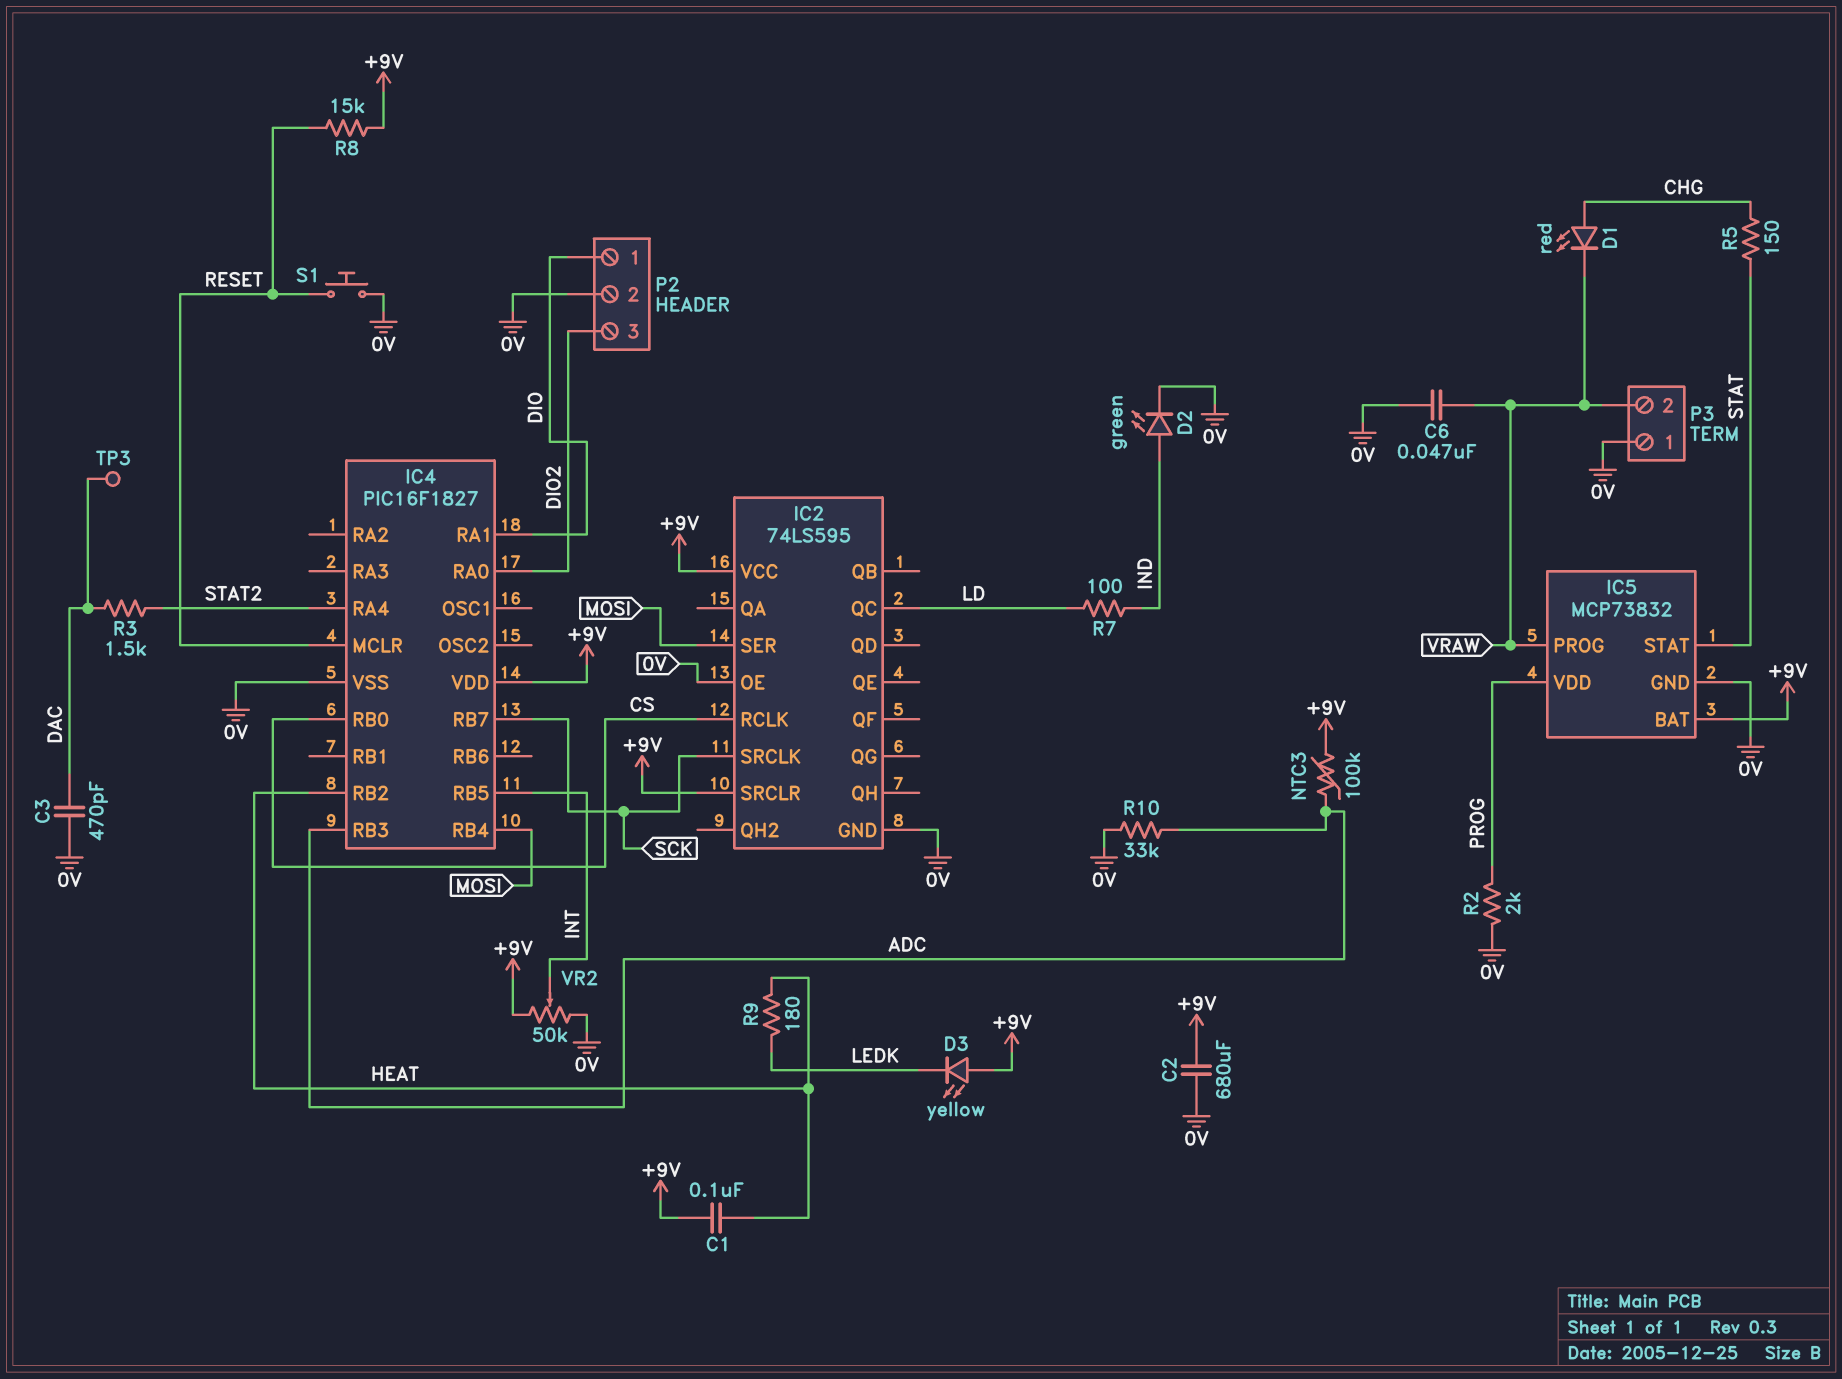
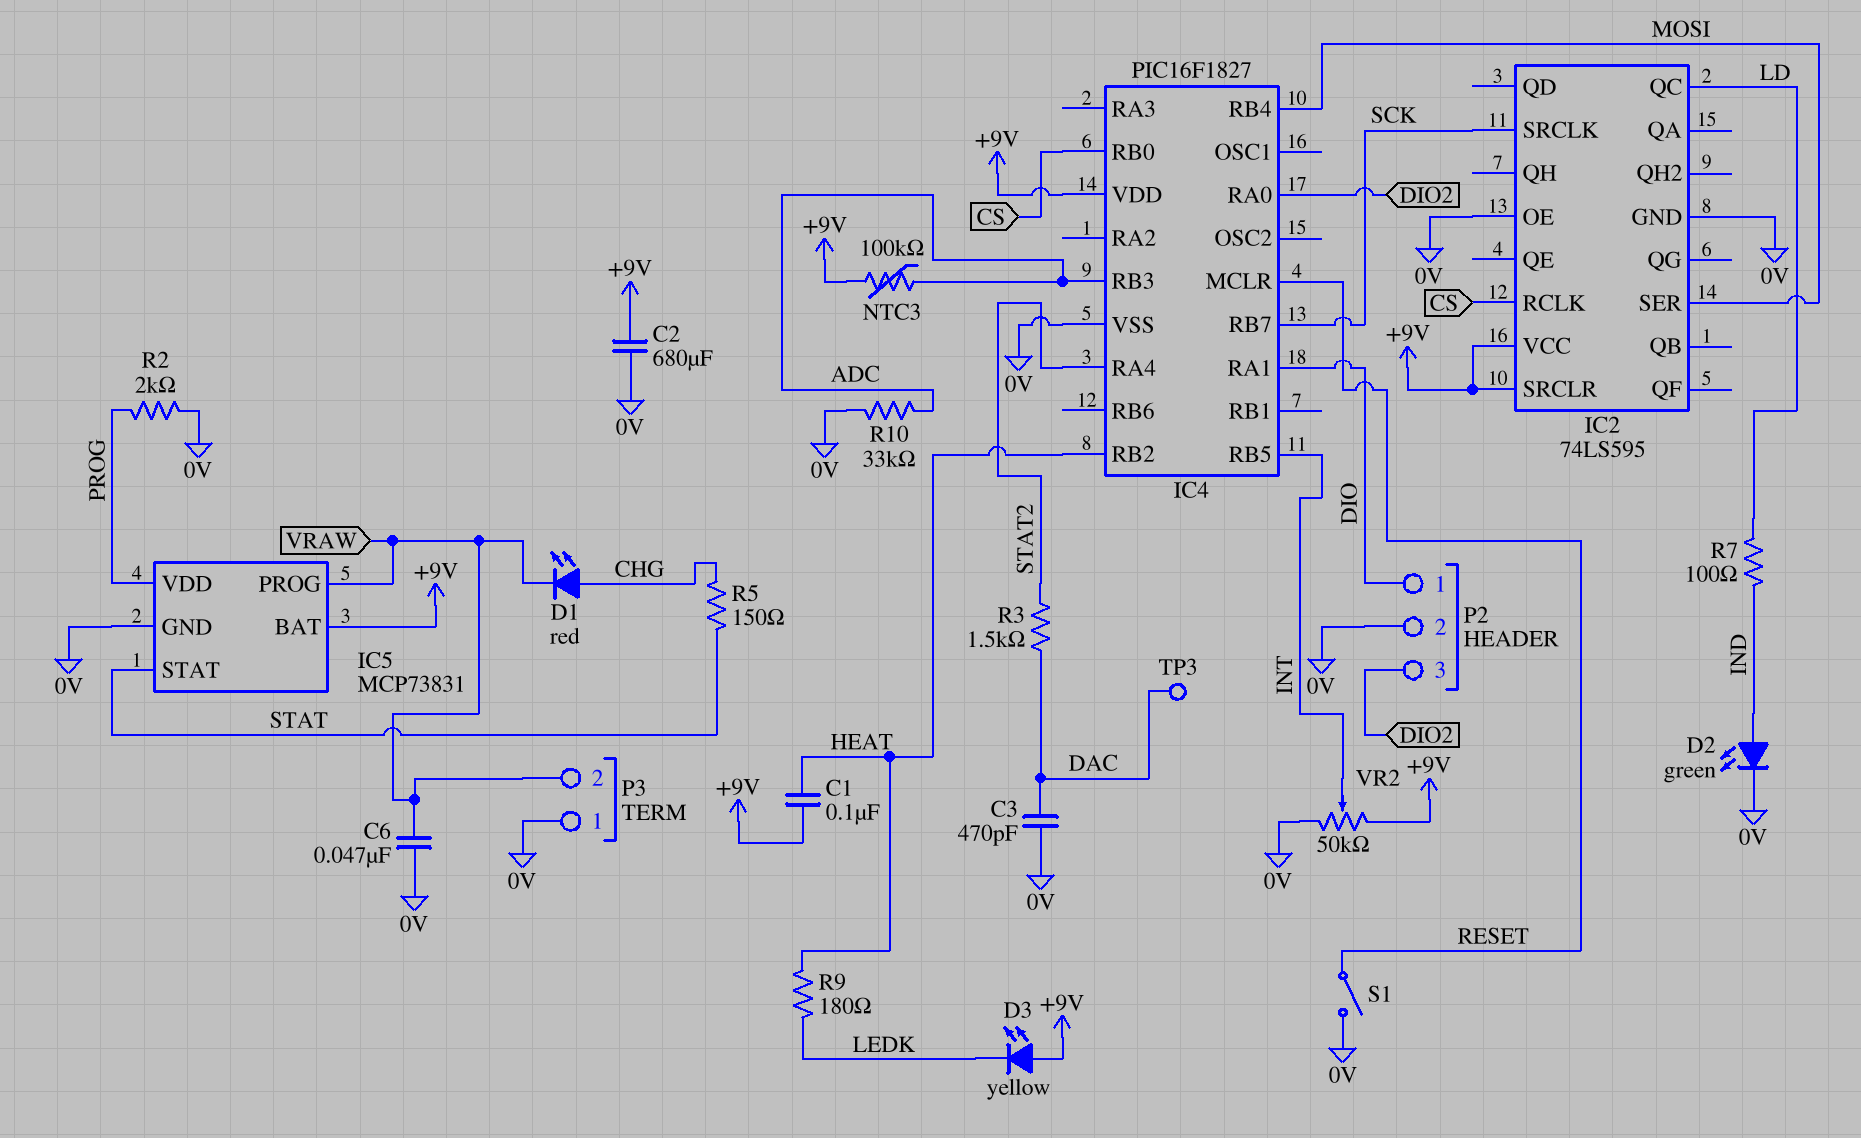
IC5: MCP73832 -> MCP73831
R8: 15k (+9V, RESET) -> none
S1: button (0V, RESET) -> switch (0V, RESET)

